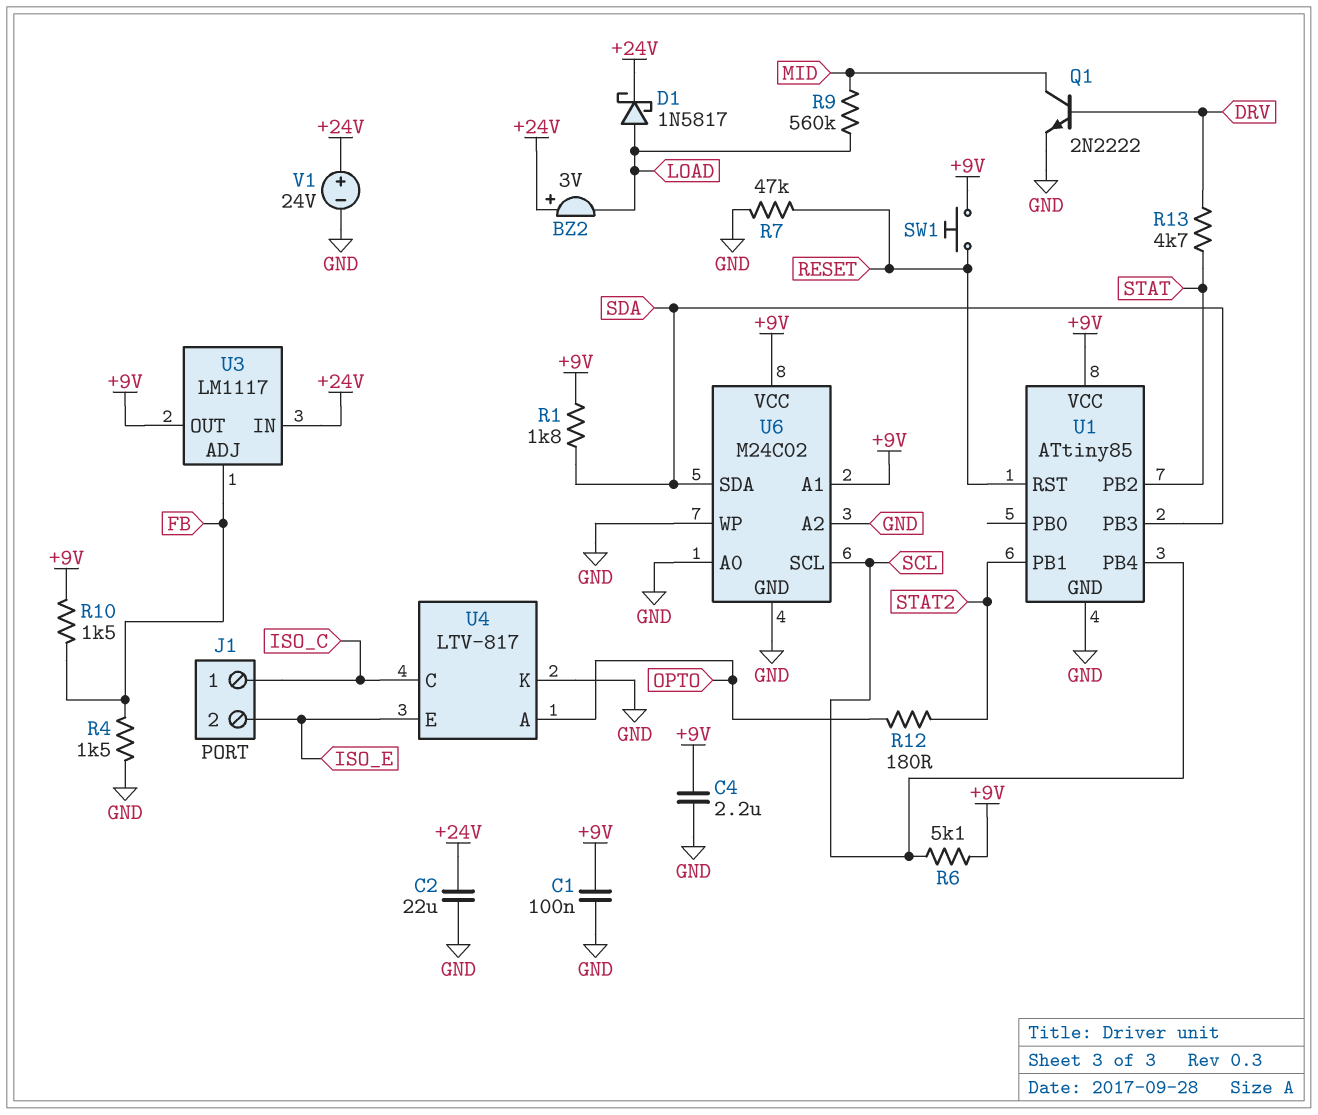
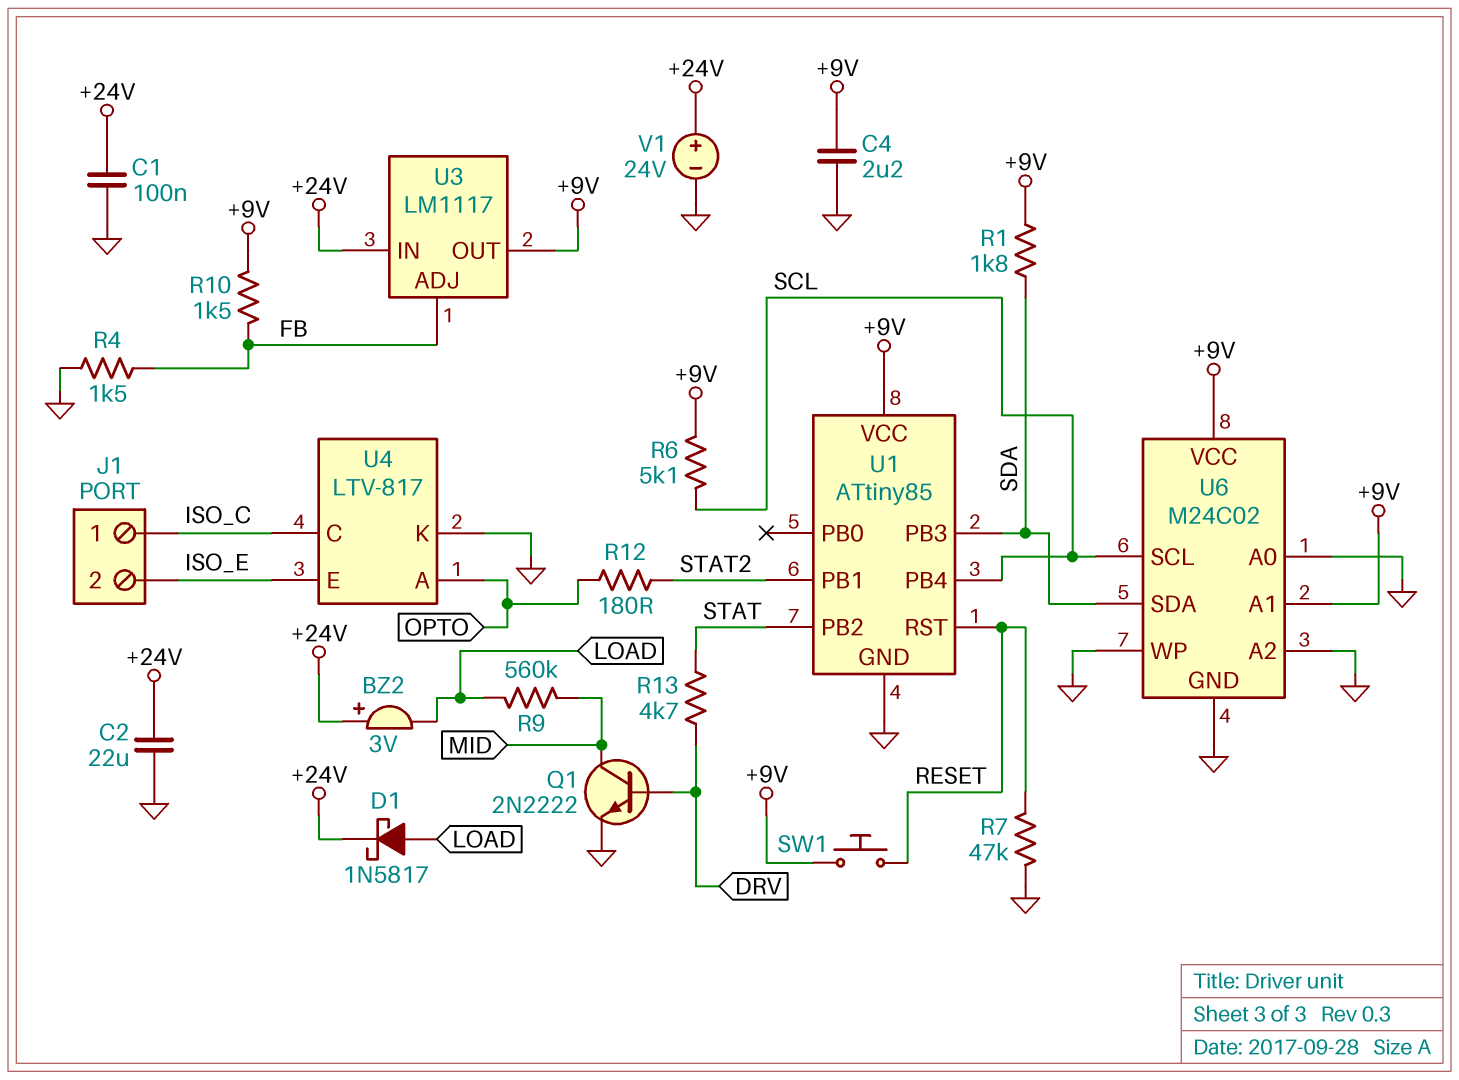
C1: 100nF (+9V, GND) -> 100nF (+24V, GND)

